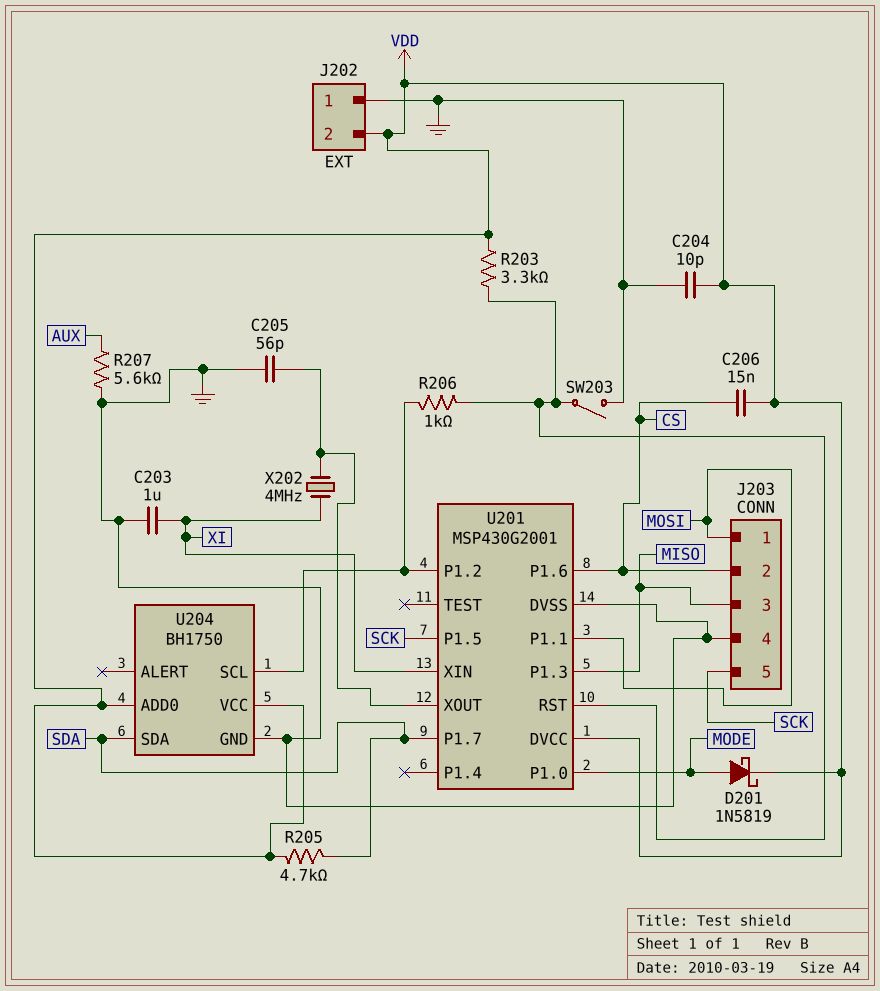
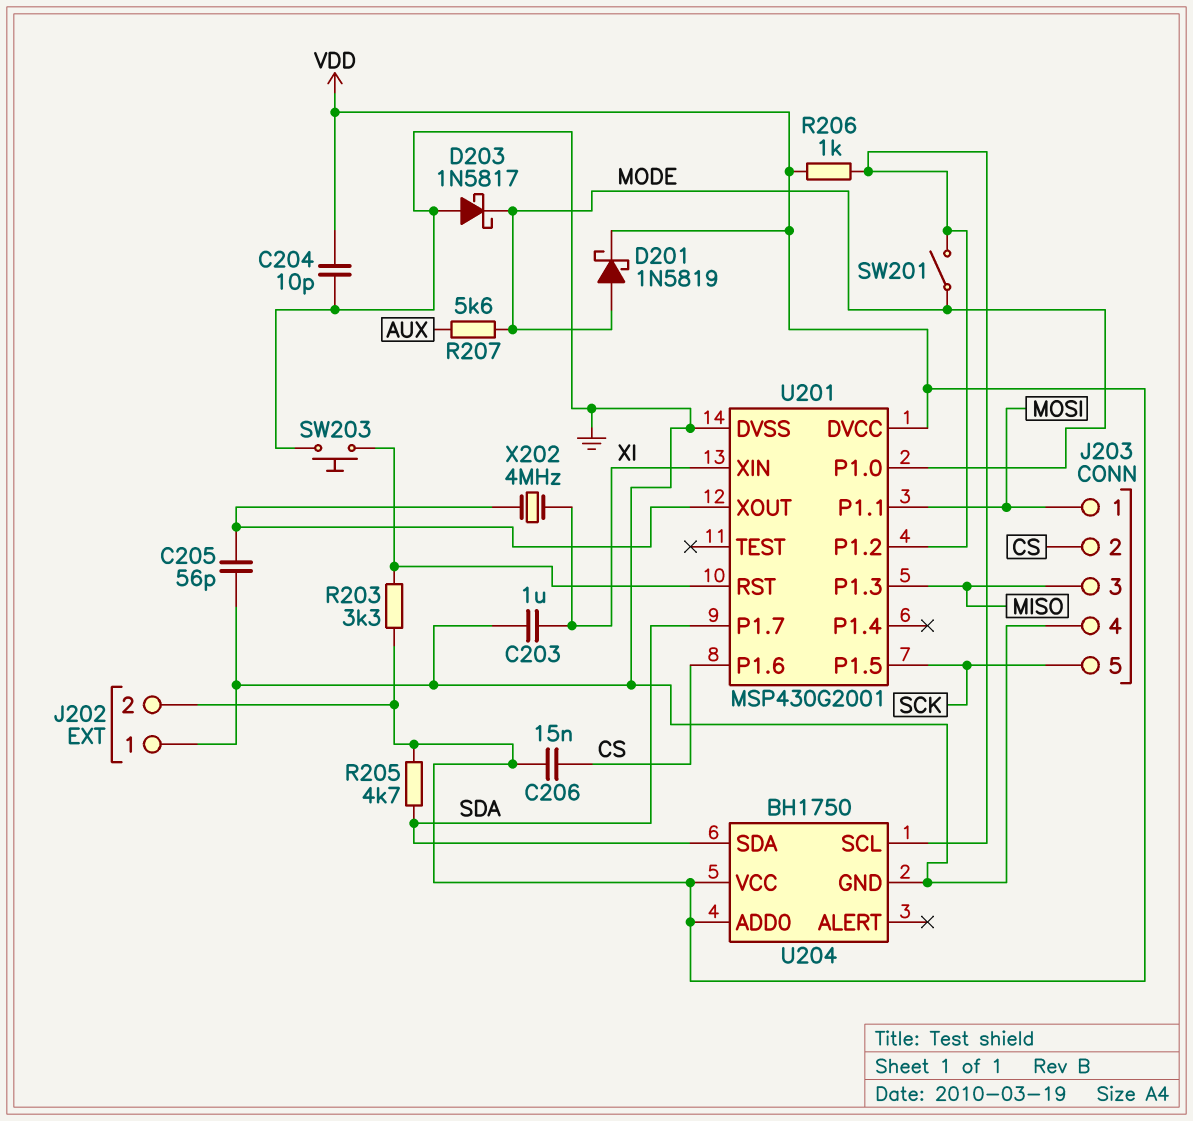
D203: none -> schottky 1N5817 (A GND, K MODE)
R206: 1k (U201/P1.2, U201/RST) -> 1k (U201/P1.2, VDD)
R207: 5.6k (AUX, GND) -> 5.6k (AUX, MODE)
SW201: none -> switch (MODE, U201/P1.2)
SW203: switch (GND, U201/RST) -> button (GND, U201/RST)

